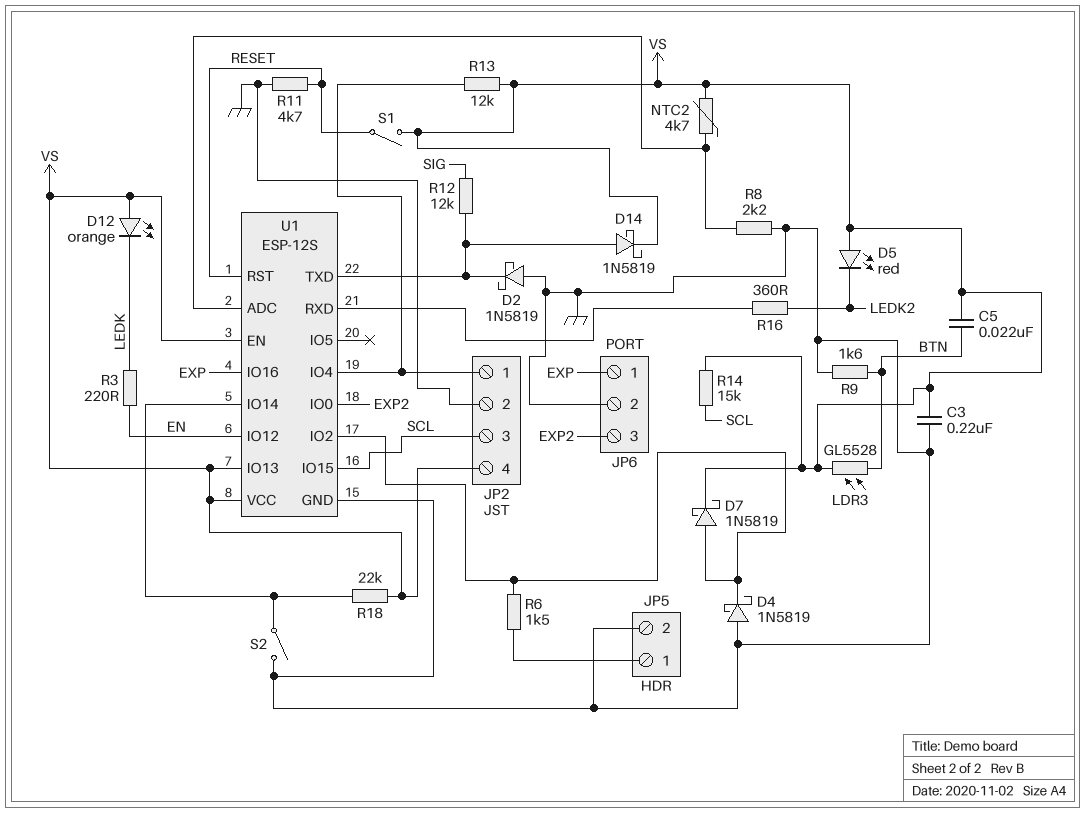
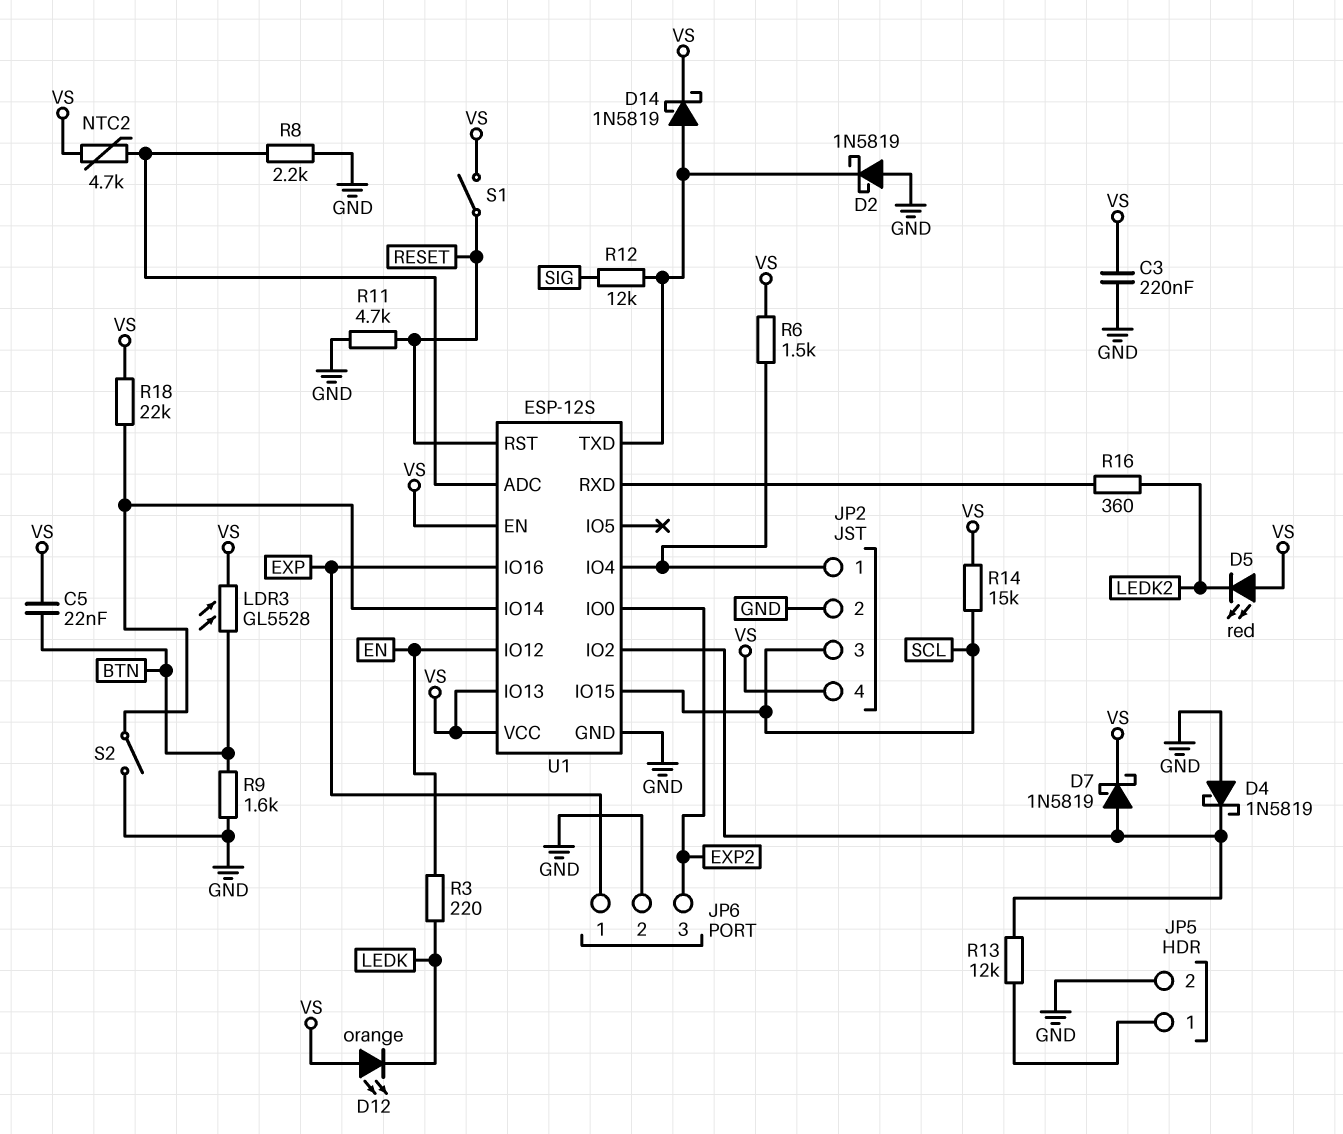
R6: 1.5k (JP5/1, U1/IO2) -> 1.5k (JP2/1, VS)
R13: 12k (JP2/1, VS) -> 12k (JP5/1, U1/IO2)

